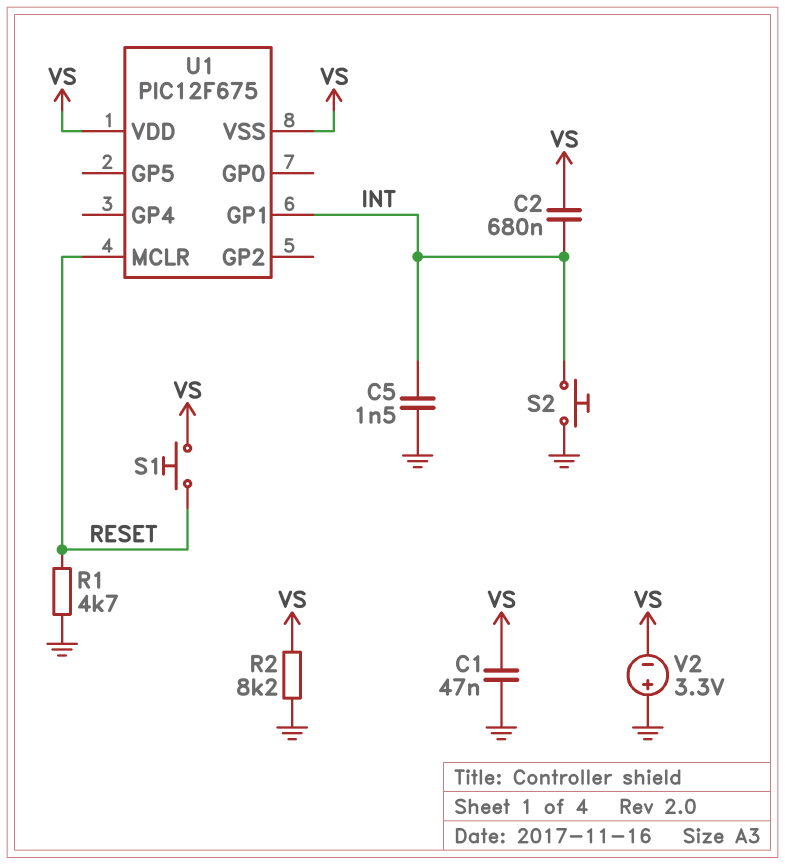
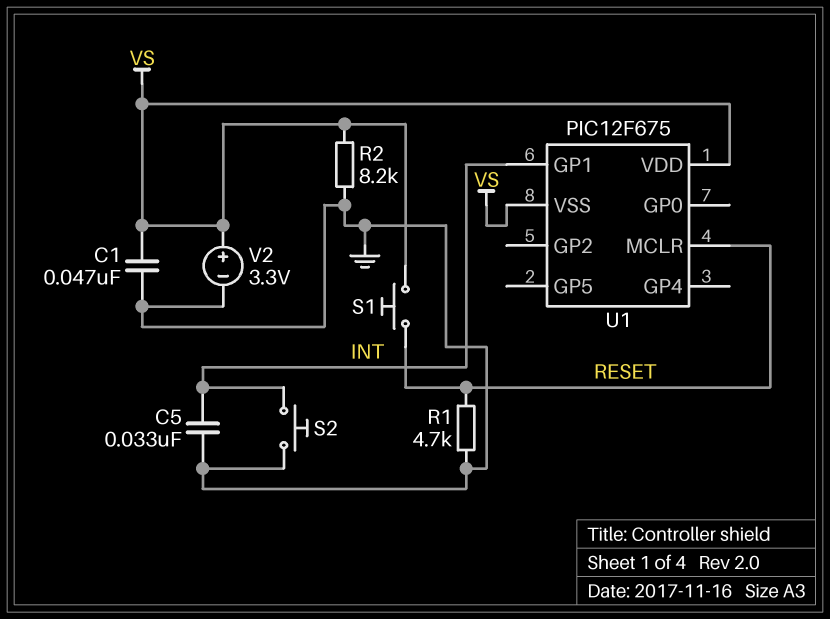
C2: 680nF (INT, VS) -> none
C5: 1.5nF (GND, INT) -> 33nF (GND, INT)
V2: 3.3V (plus GND, minus VS) -> 3.3V (plus VS, minus GND)

